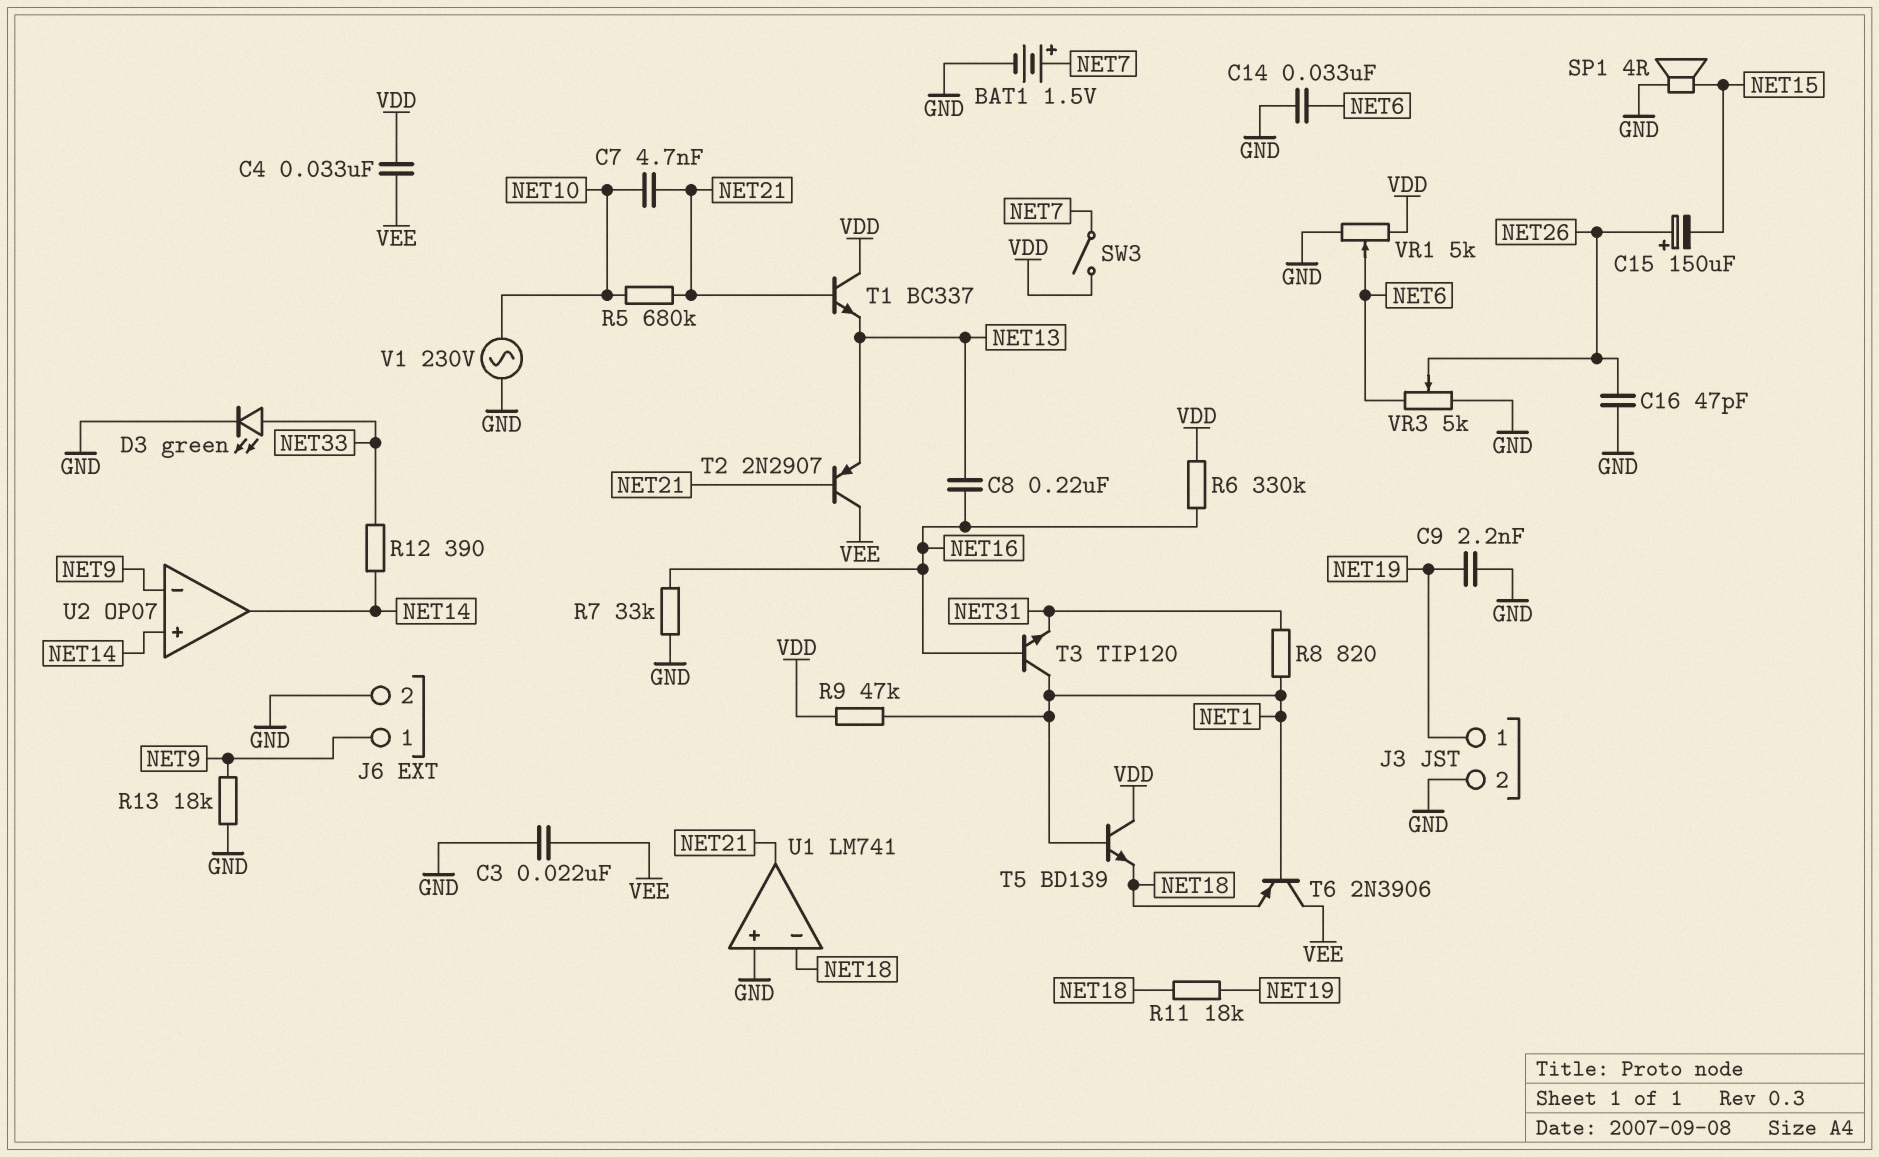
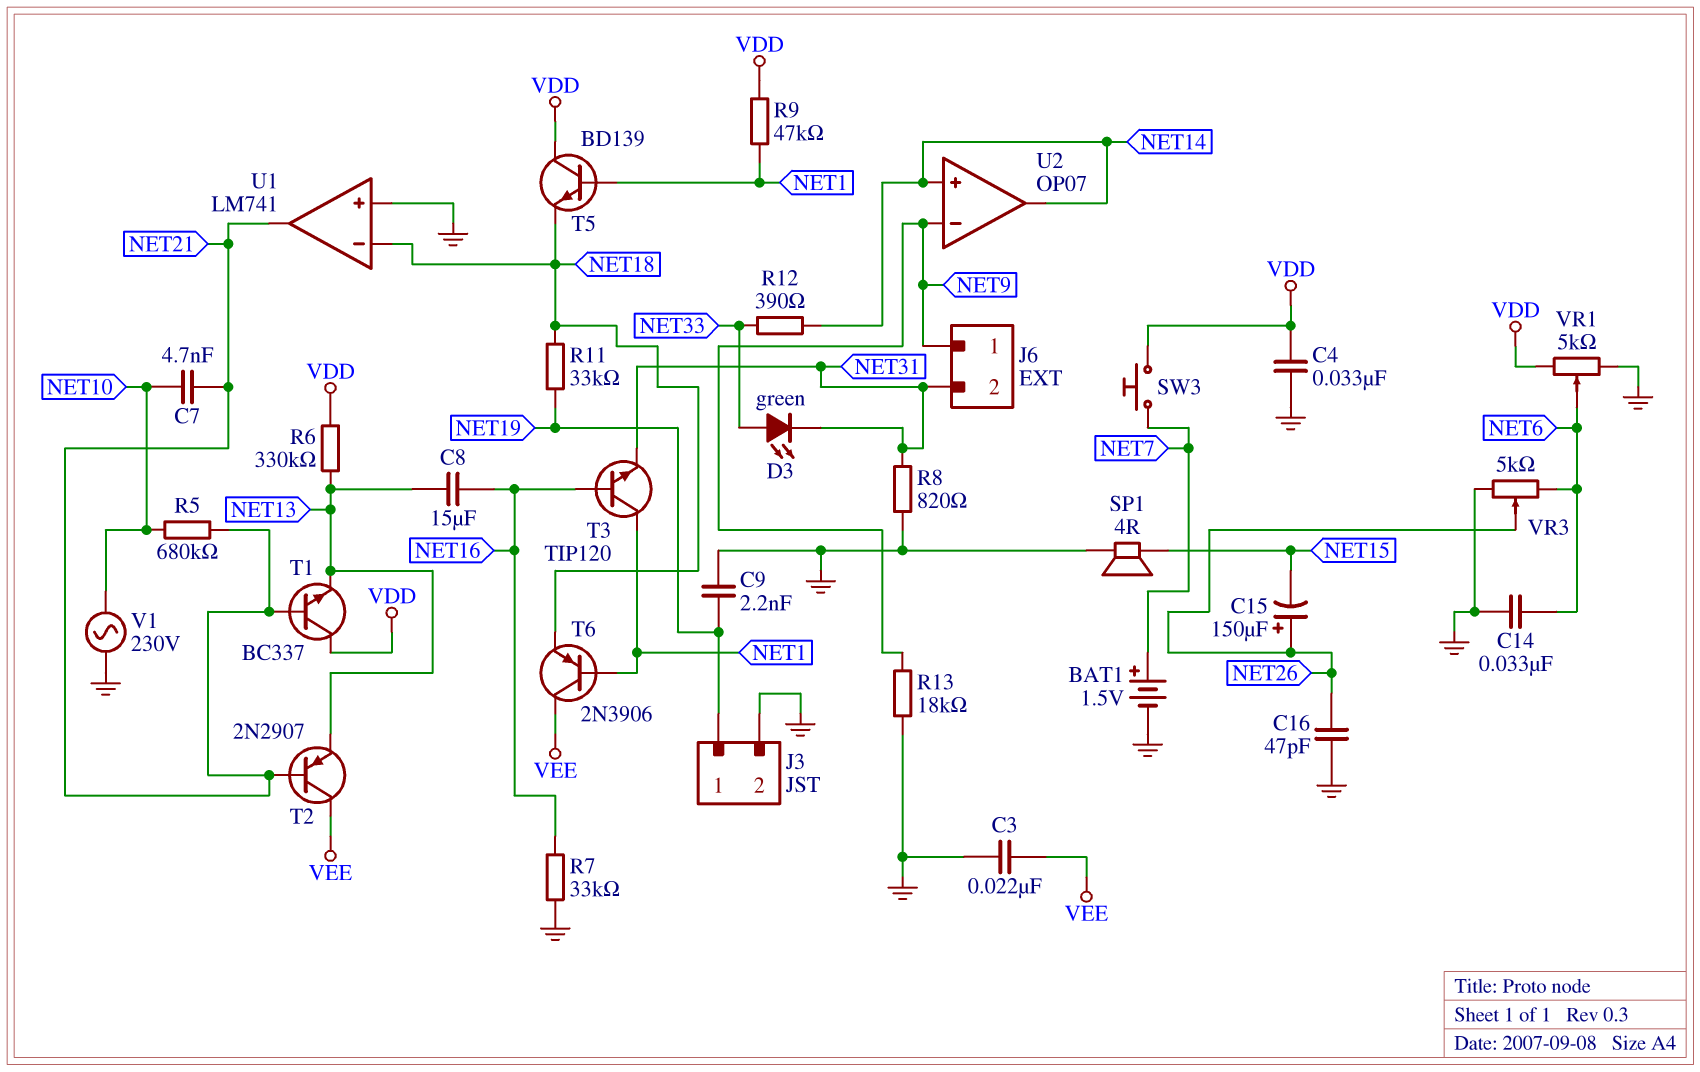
C4: 33nF (VDD, VEE) -> 33nF (GND, VDD)
C8: 220nF (NET13, NET16) -> 15uF (NET13, NET16)
D3: LED green (A NET33, K GND) -> LED green (A NET33, K NET31)
J6 pin 2: GND -> NET31
R6: 330k (NET16, VDD) -> 330k (NET13, VDD)
R8: 820 (NET1, NET31) -> 820 (GND, NET31)
R11: 18k (NET18, NET19) -> 33k (NET18, NET19)
SW3: switch (NET7, VDD) -> button (NET7, VDD)

